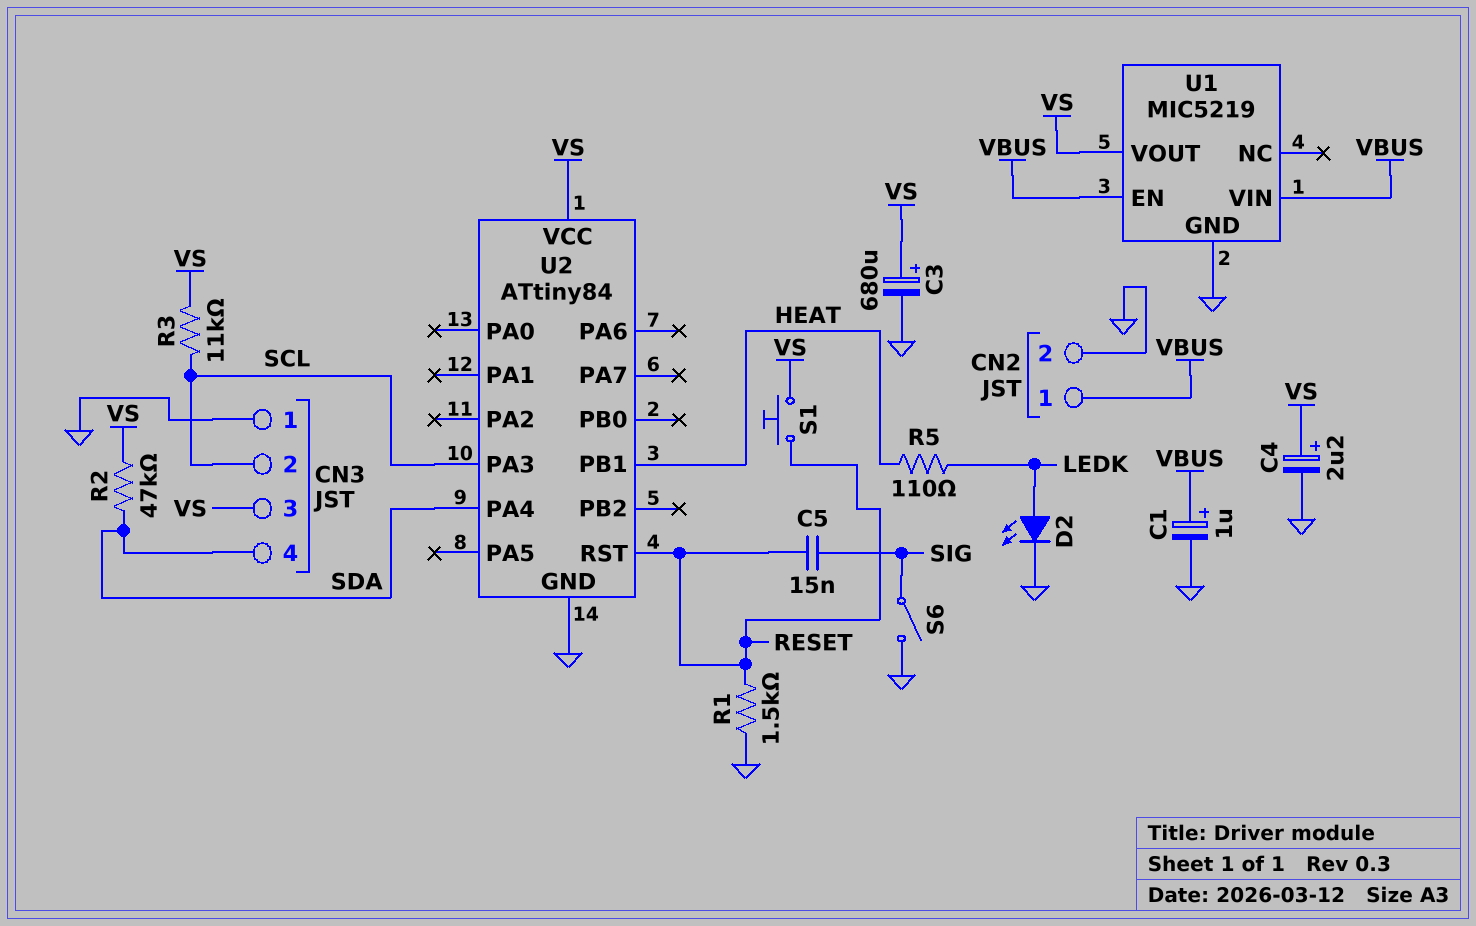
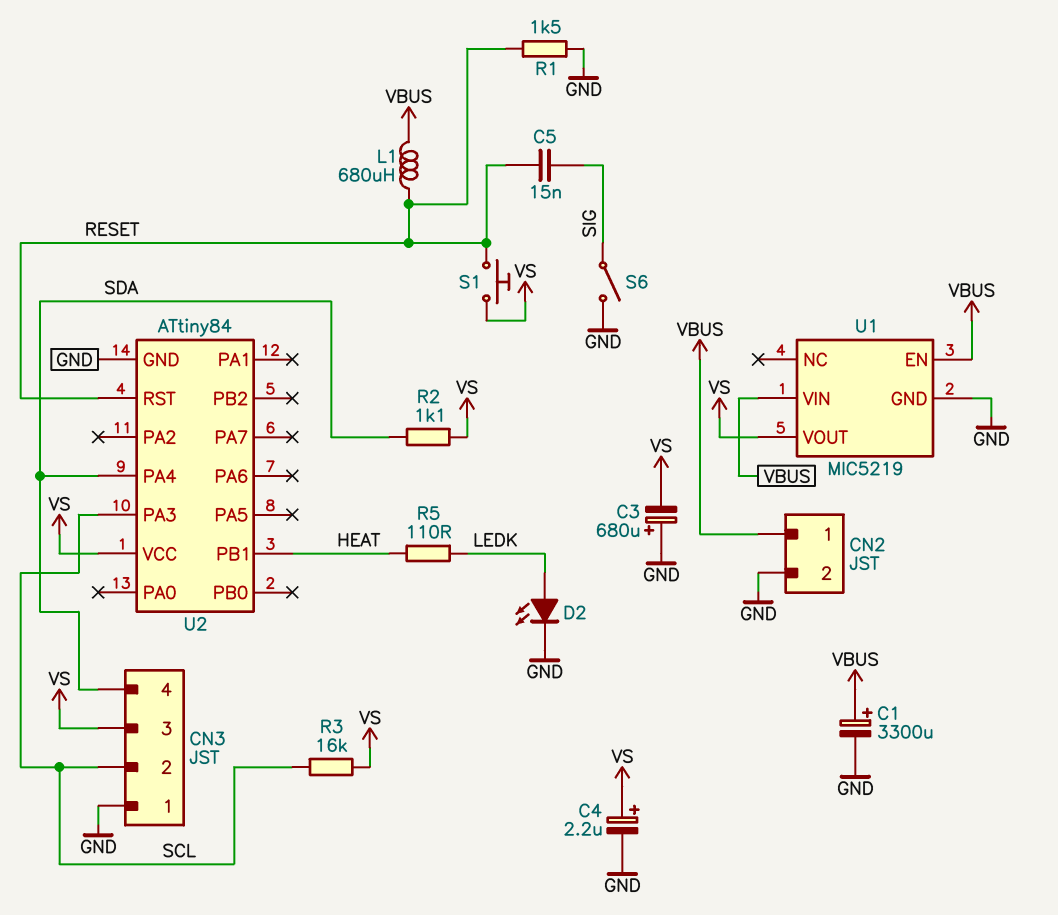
C1: 1uF (plus VBUS, minus GND) -> 3300uF (plus VBUS, minus GND)
C3: 680uF (plus VS, minus GND) -> 680uF (plus GND, minus VS)
L1: none -> 680uH (RESET, VBUS)
R2: 47k (SDA, VS) -> 1.1k (SDA, VS)
R3: 11k (SCL, VS) -> 16k (SCL, VS)

